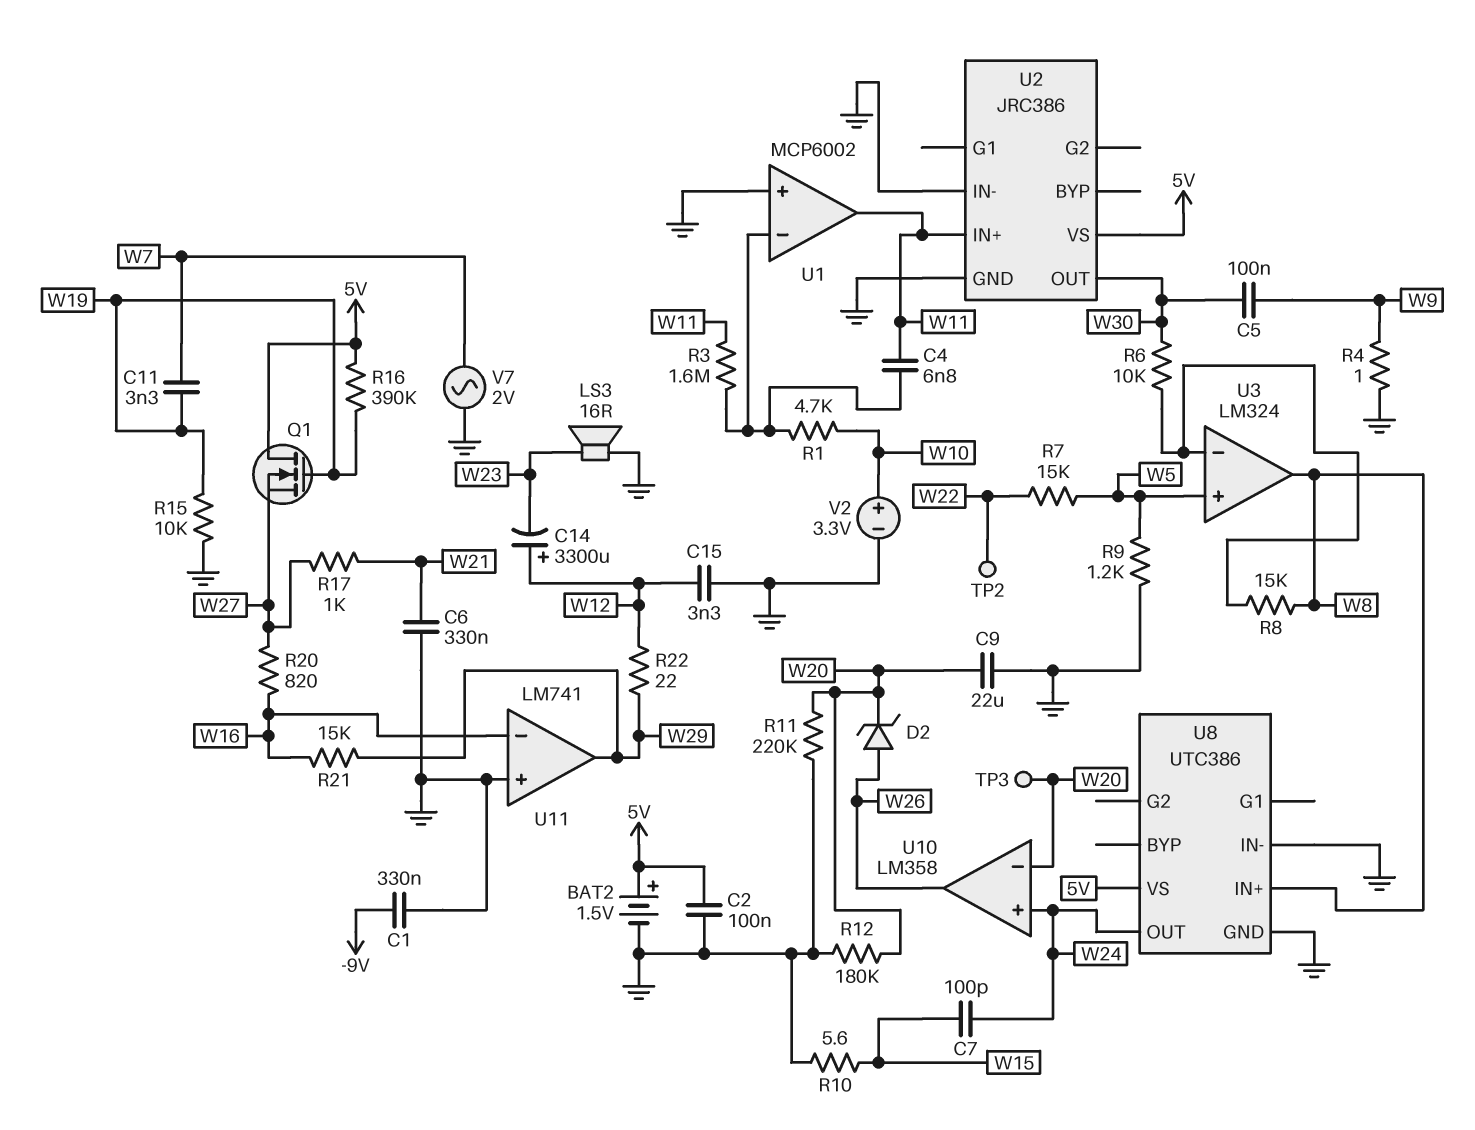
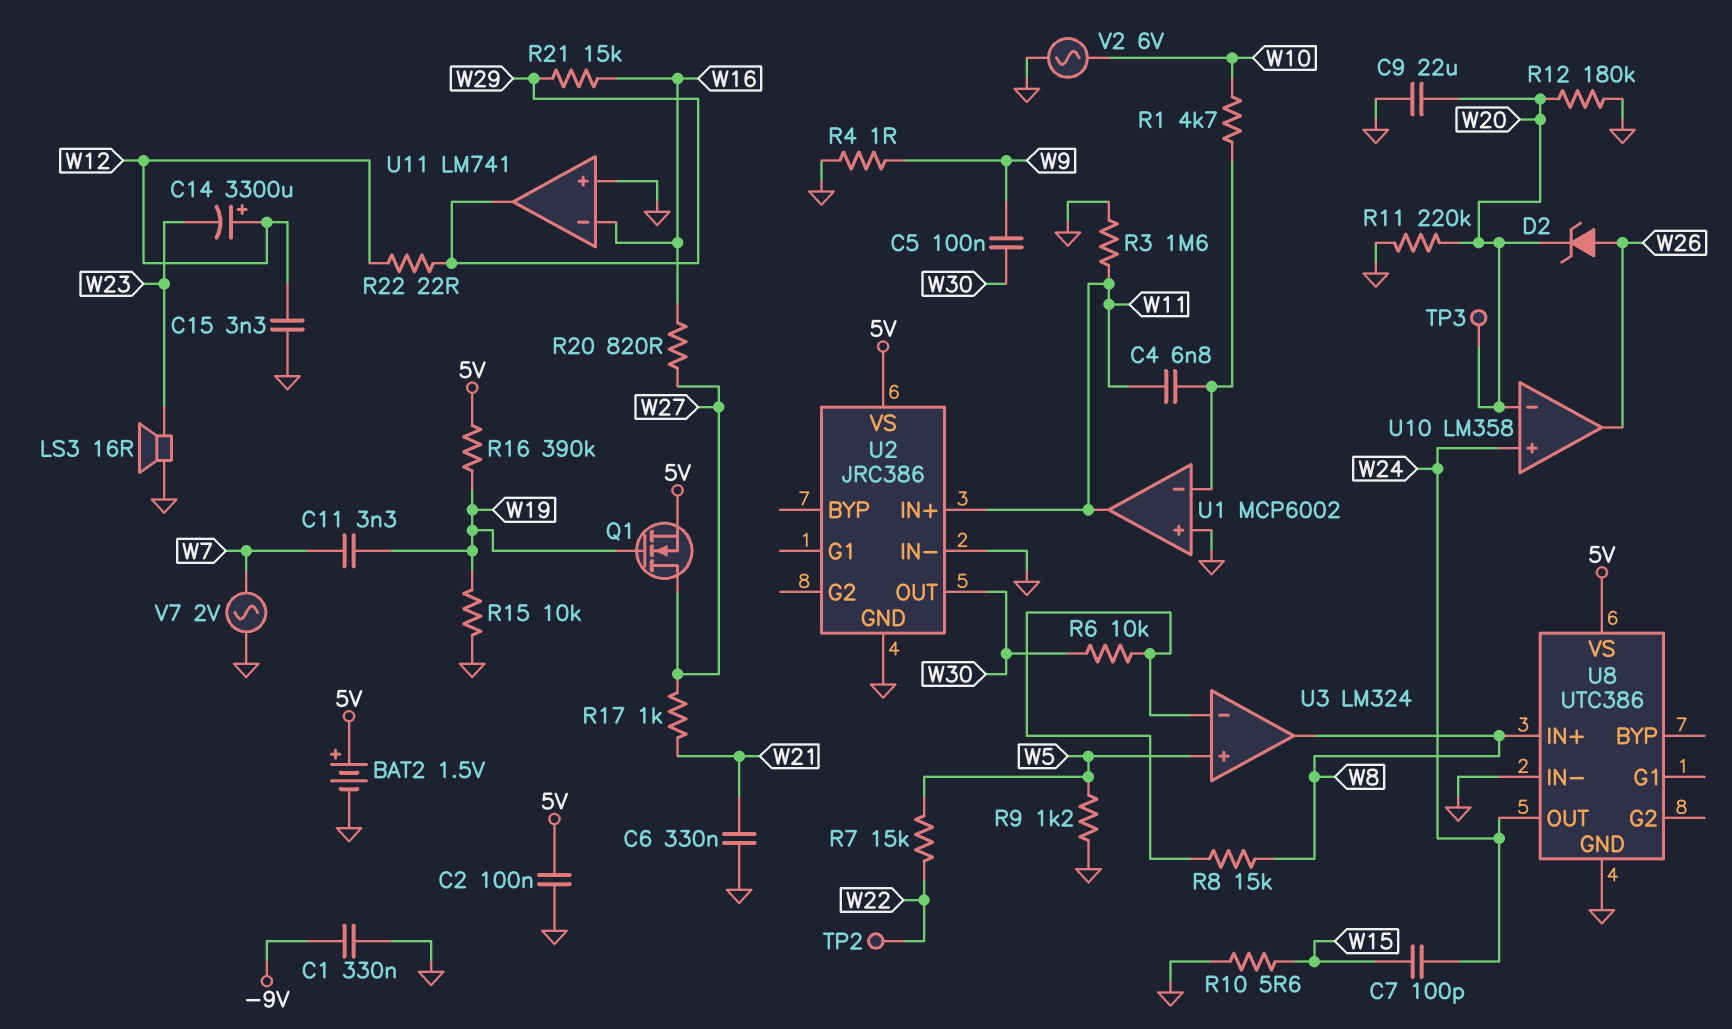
Q1: NMOS (G W19, D 5V, S W27) -> NMOS (G W19, D W27, S 5V)
R3: 1.6M (U1/in-, W11) -> 1.6M (GND, W11)
V2: 3.3V (plus W10, minus GND) -> AC 6V (GND, W10)

